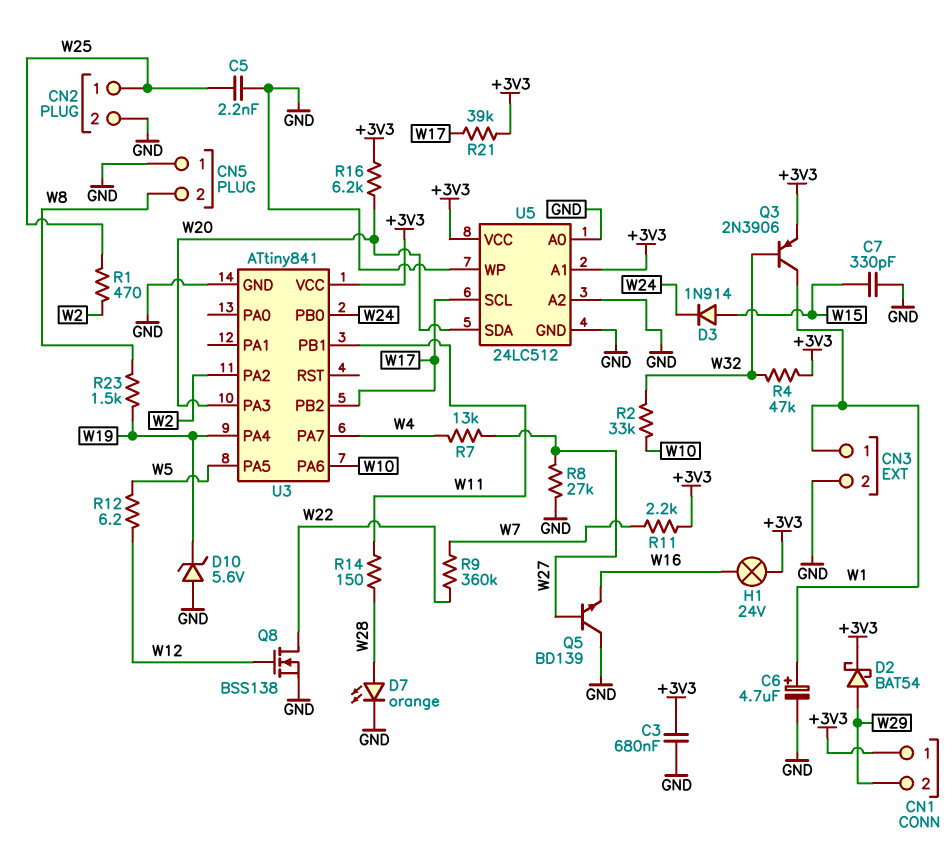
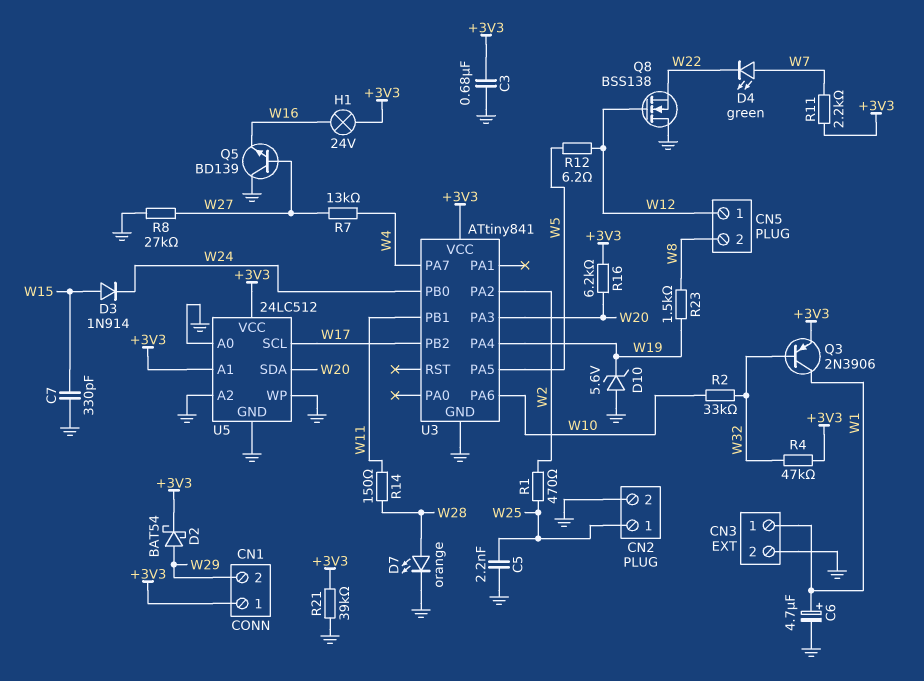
CN5 pin 1: GND -> W12
D4: none -> LED green (A W7, K W22)
Q8: NMOS BSS138 (G W12, D W22, S GND) -> NMOS BSS138 (G W12, D GND, S W22)
R9: 360k (W7, W22) -> none
R21: 39k (+3V3, W17) -> 39k (+3V3, GND)

